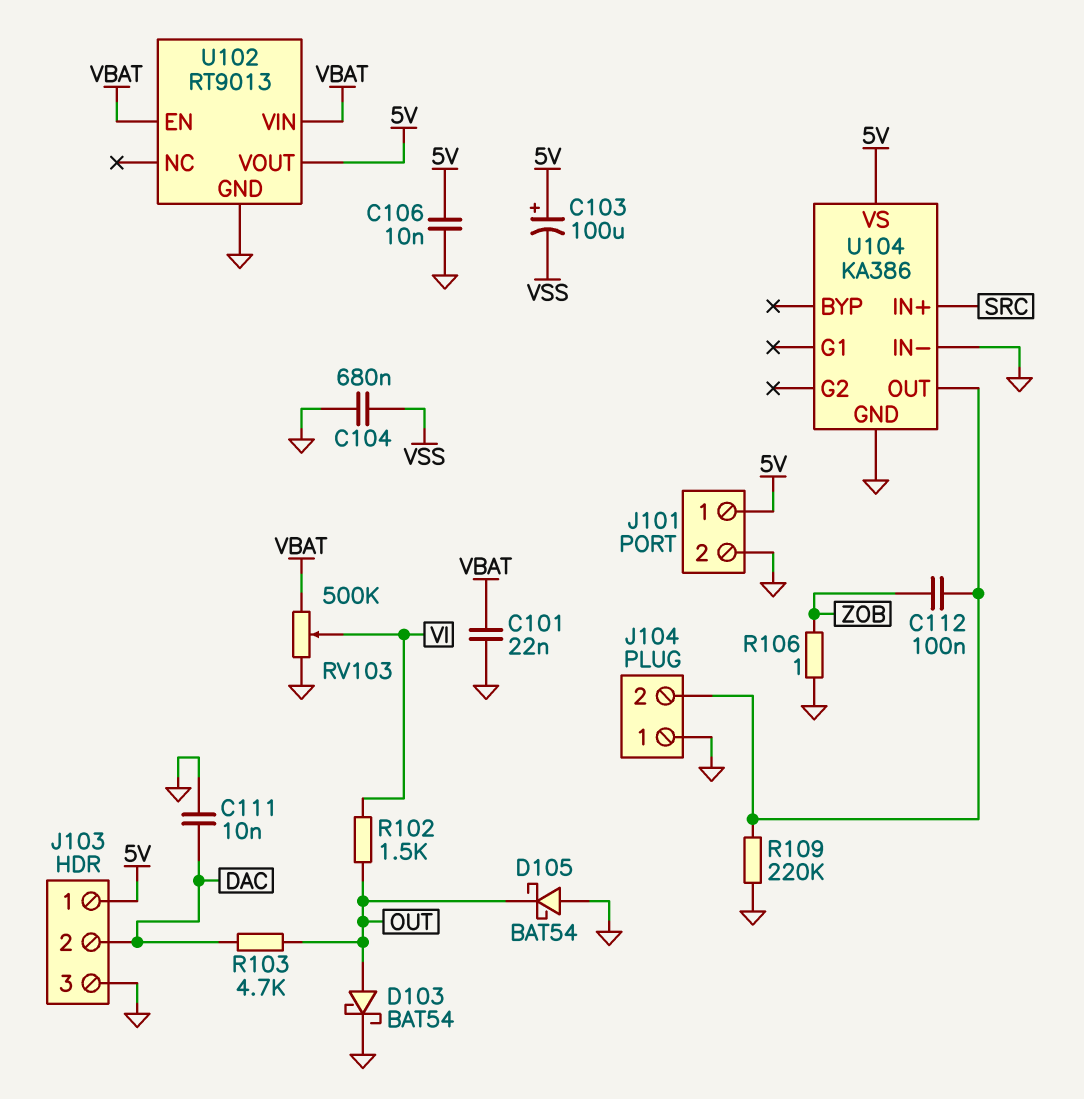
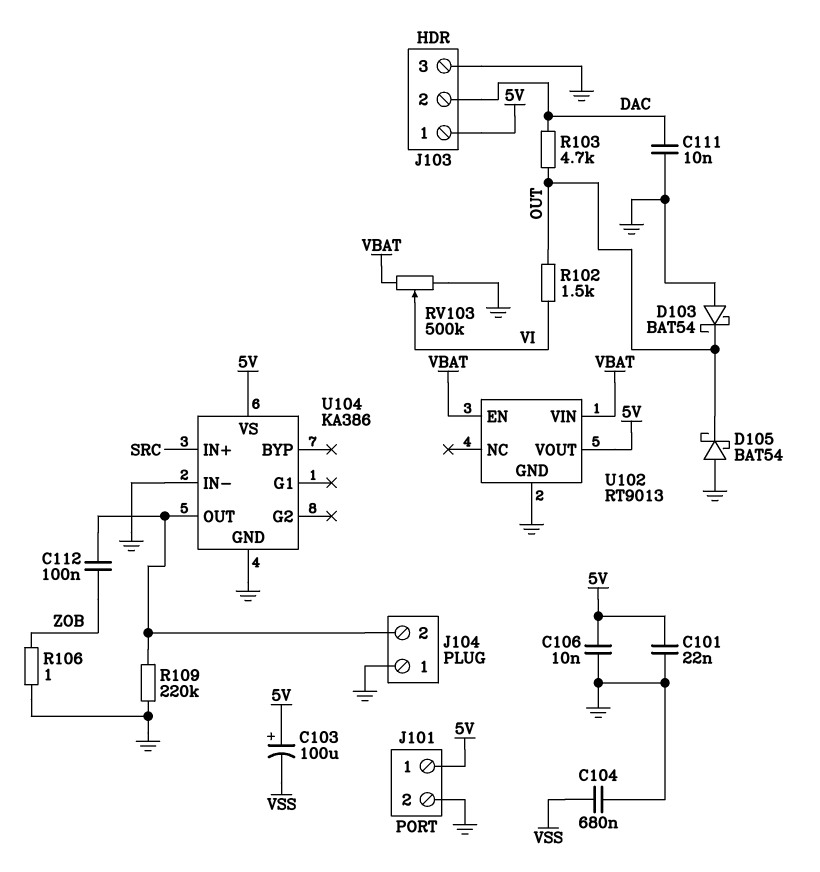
C101: 22nF (GND, VBAT) -> 22nF (5V, GND)
D103: schottky BAT54 (A OUT, K GND) -> schottky BAT54 (A GND, K OUT)

